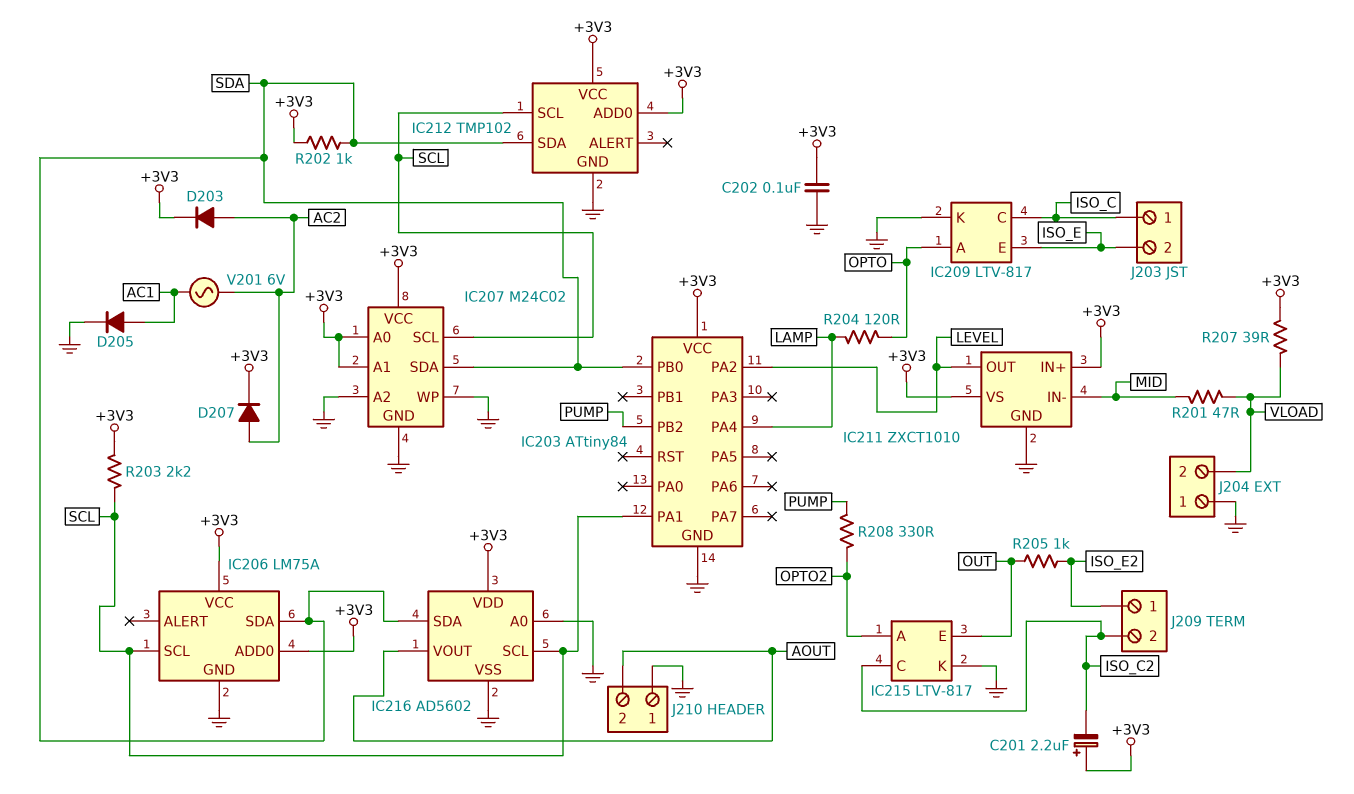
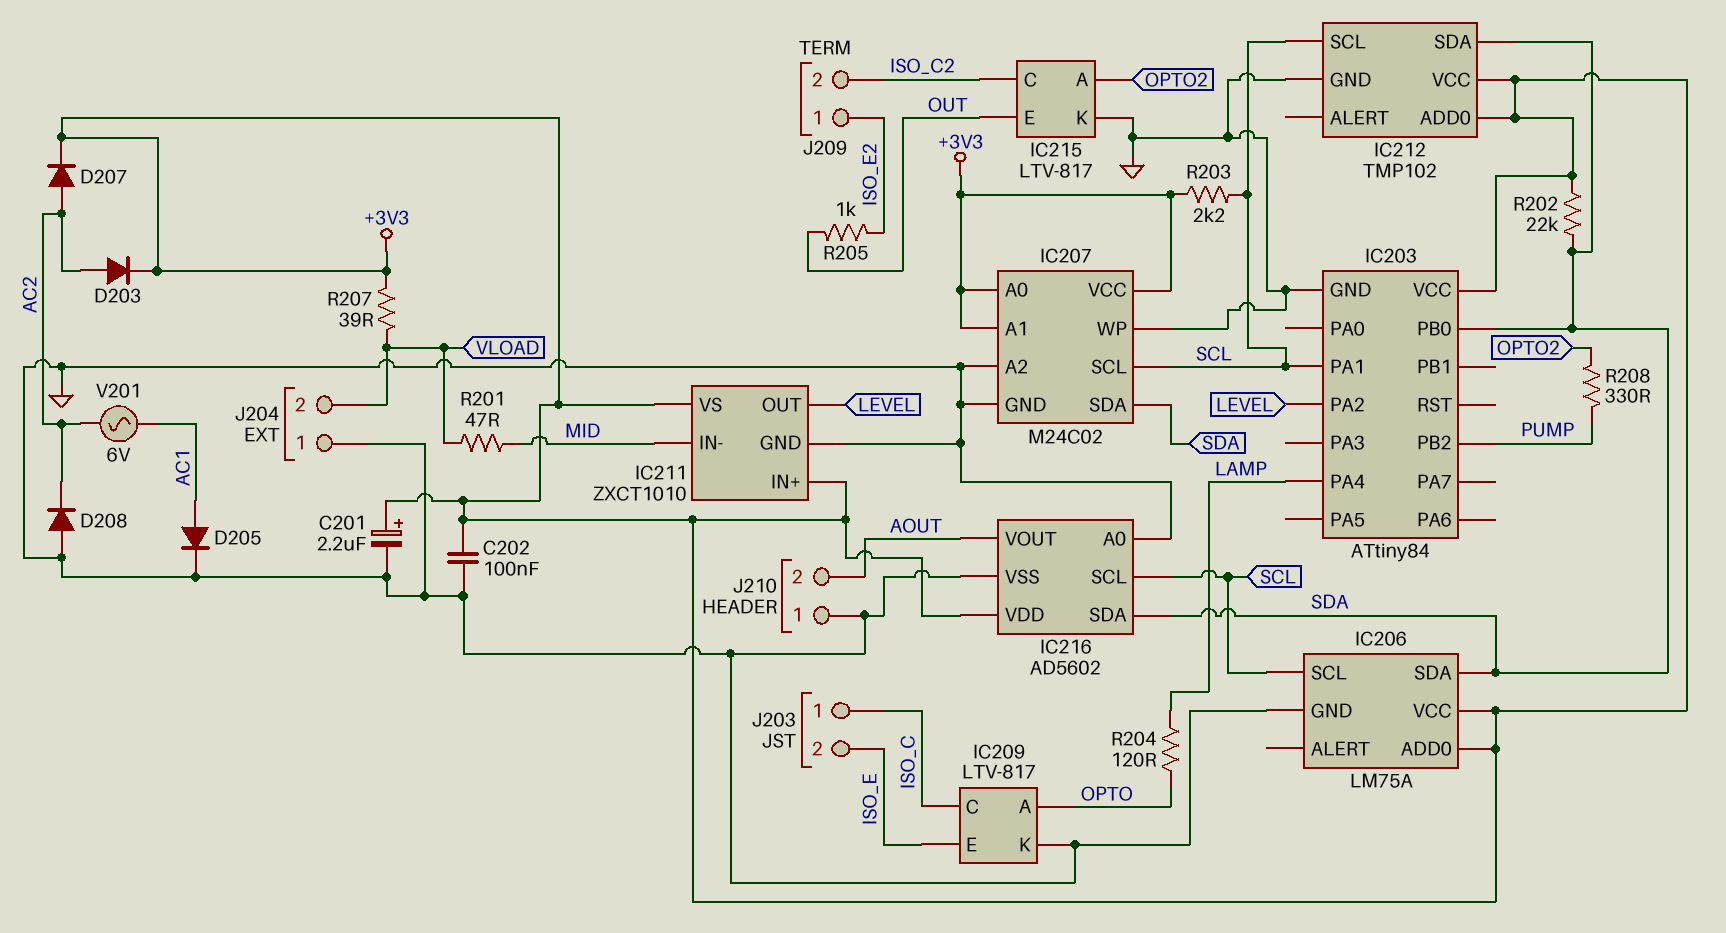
C201: 2.2uF (plus +3V3, minus ISO_C2) -> 2.2uF (plus +3V3, minus GND)
D208: none -> diode (A GND, K AC2)
R202: 1k (+3V3, SDA) -> 22k (+3V3, SDA)

